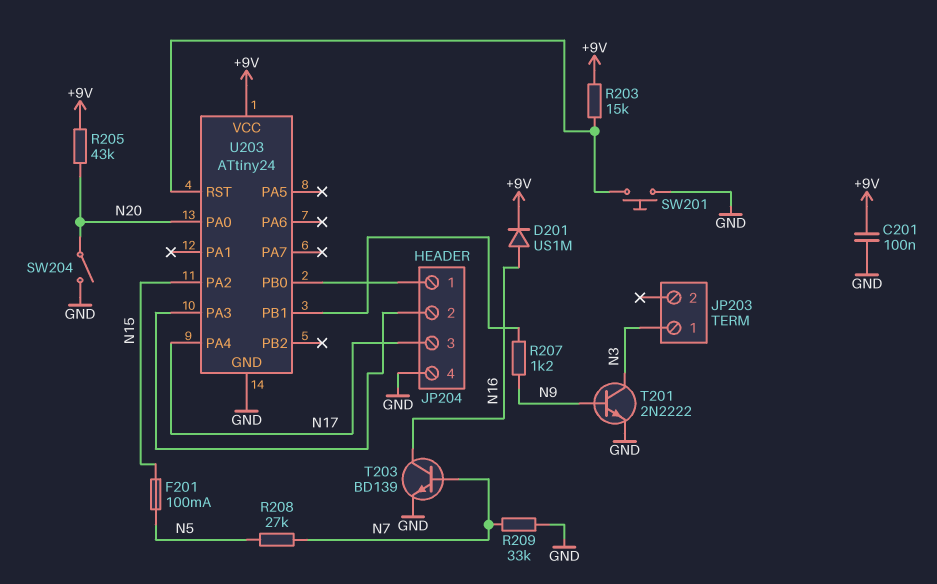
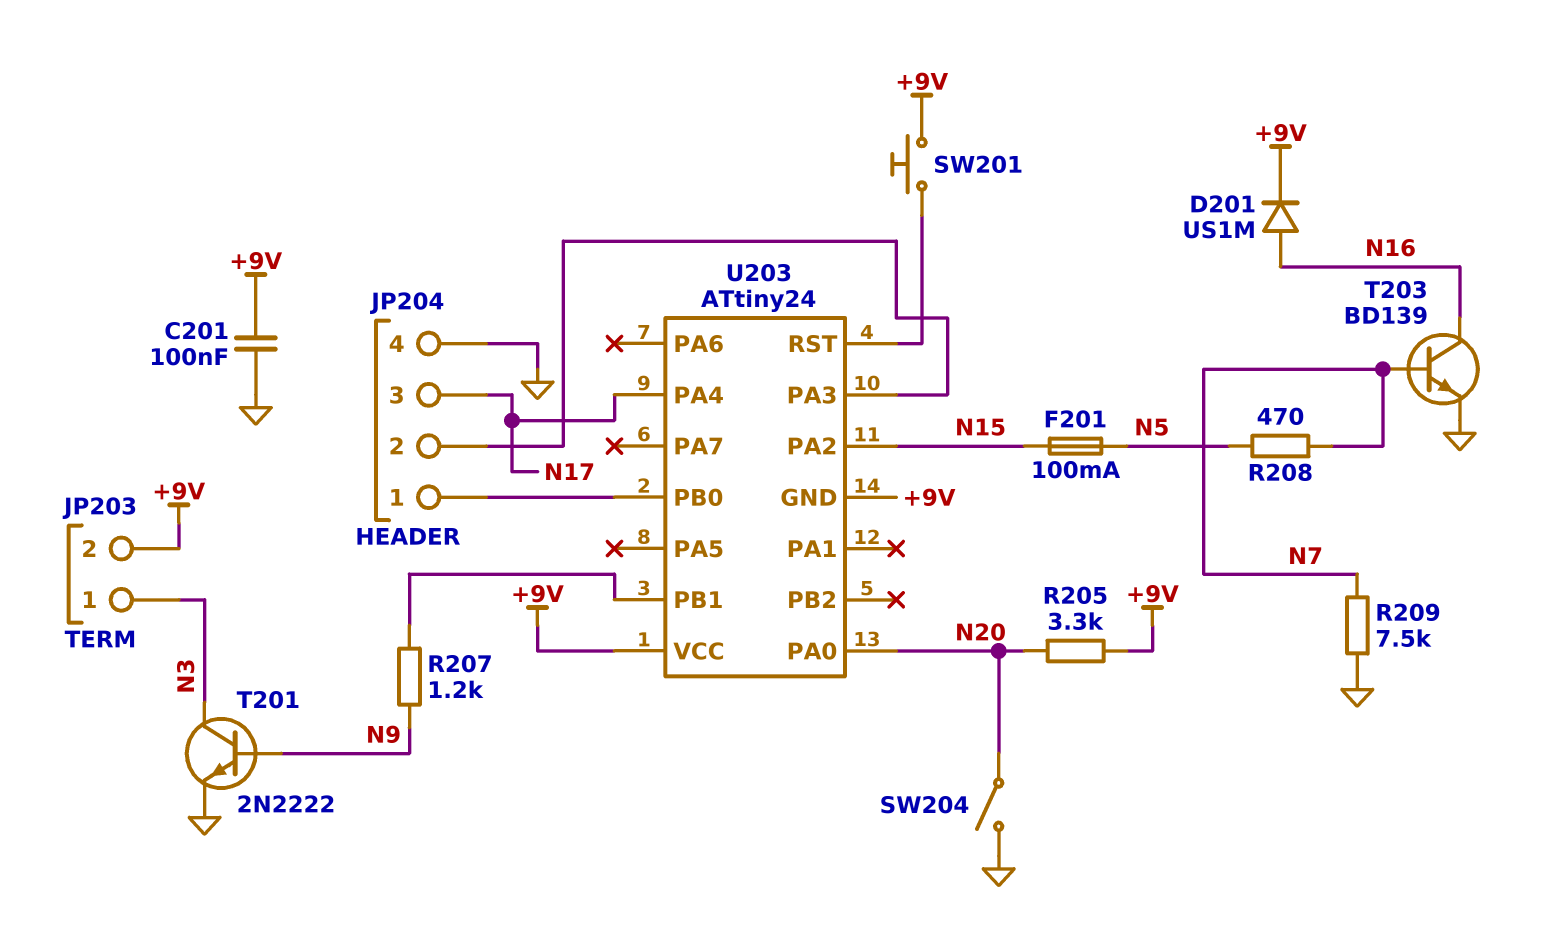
JP203 pin 2: none -> +9V
R203: 15k (+9V, U203/RST) -> none
R205: 43k (+9V, N20) -> 3.3k (+9V, N20)
R208: 27k (N5, N7) -> 470 (N5, N7)
R209: 33k (GND, N7) -> 7.5k (GND, N7)
SW201: button (GND, U203/RST) -> button (+9V, U203/RST)
U203 pin GND: GND -> +9V

